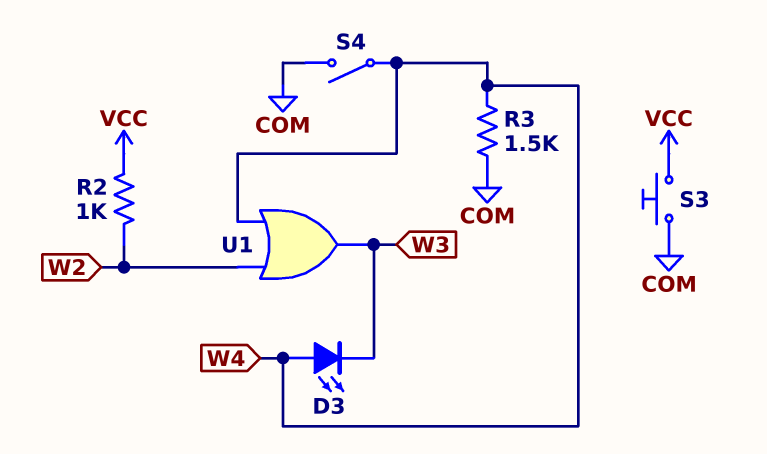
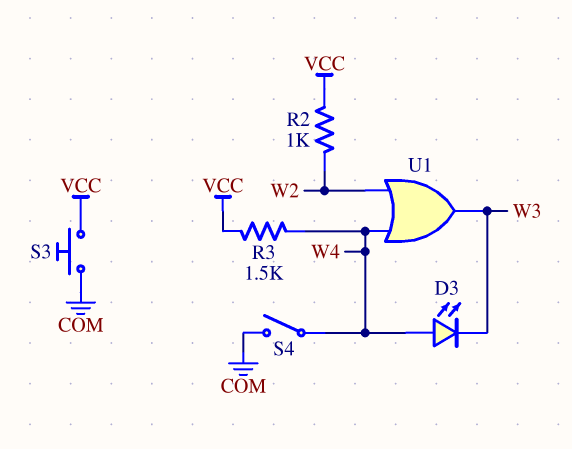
R3: 1.5k (COM, W4) -> 1.5k (VCC, W4)

